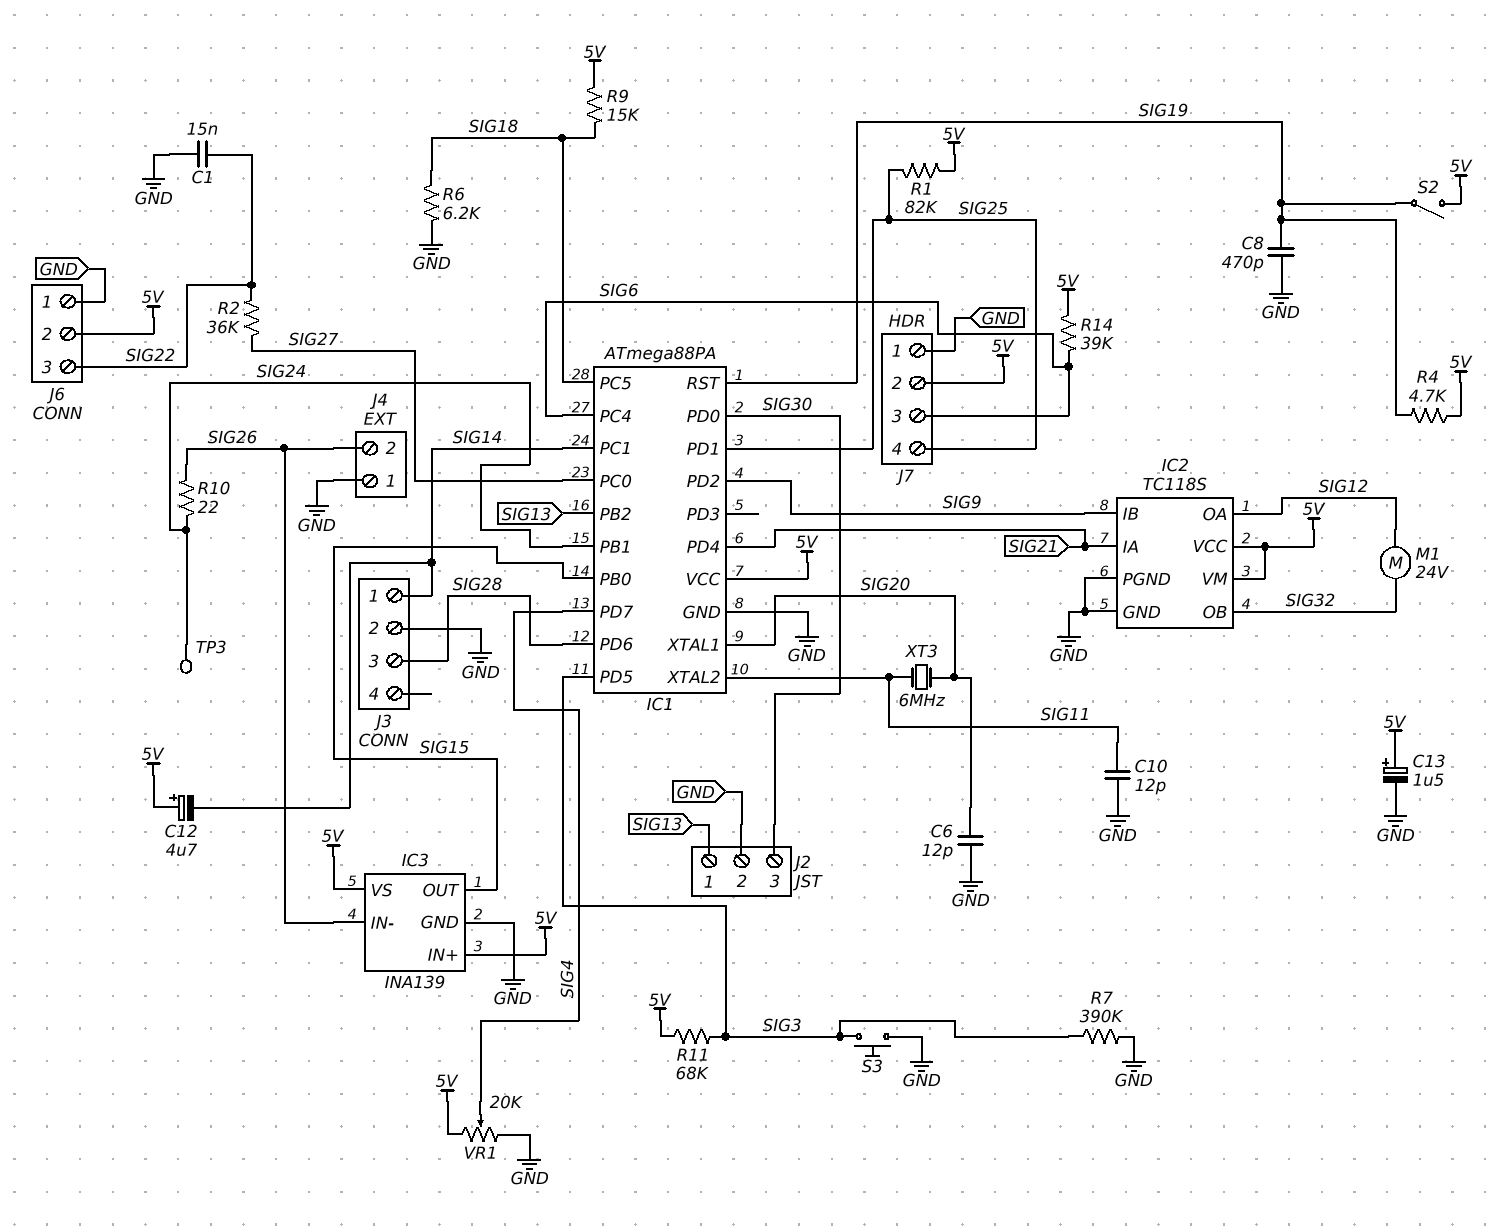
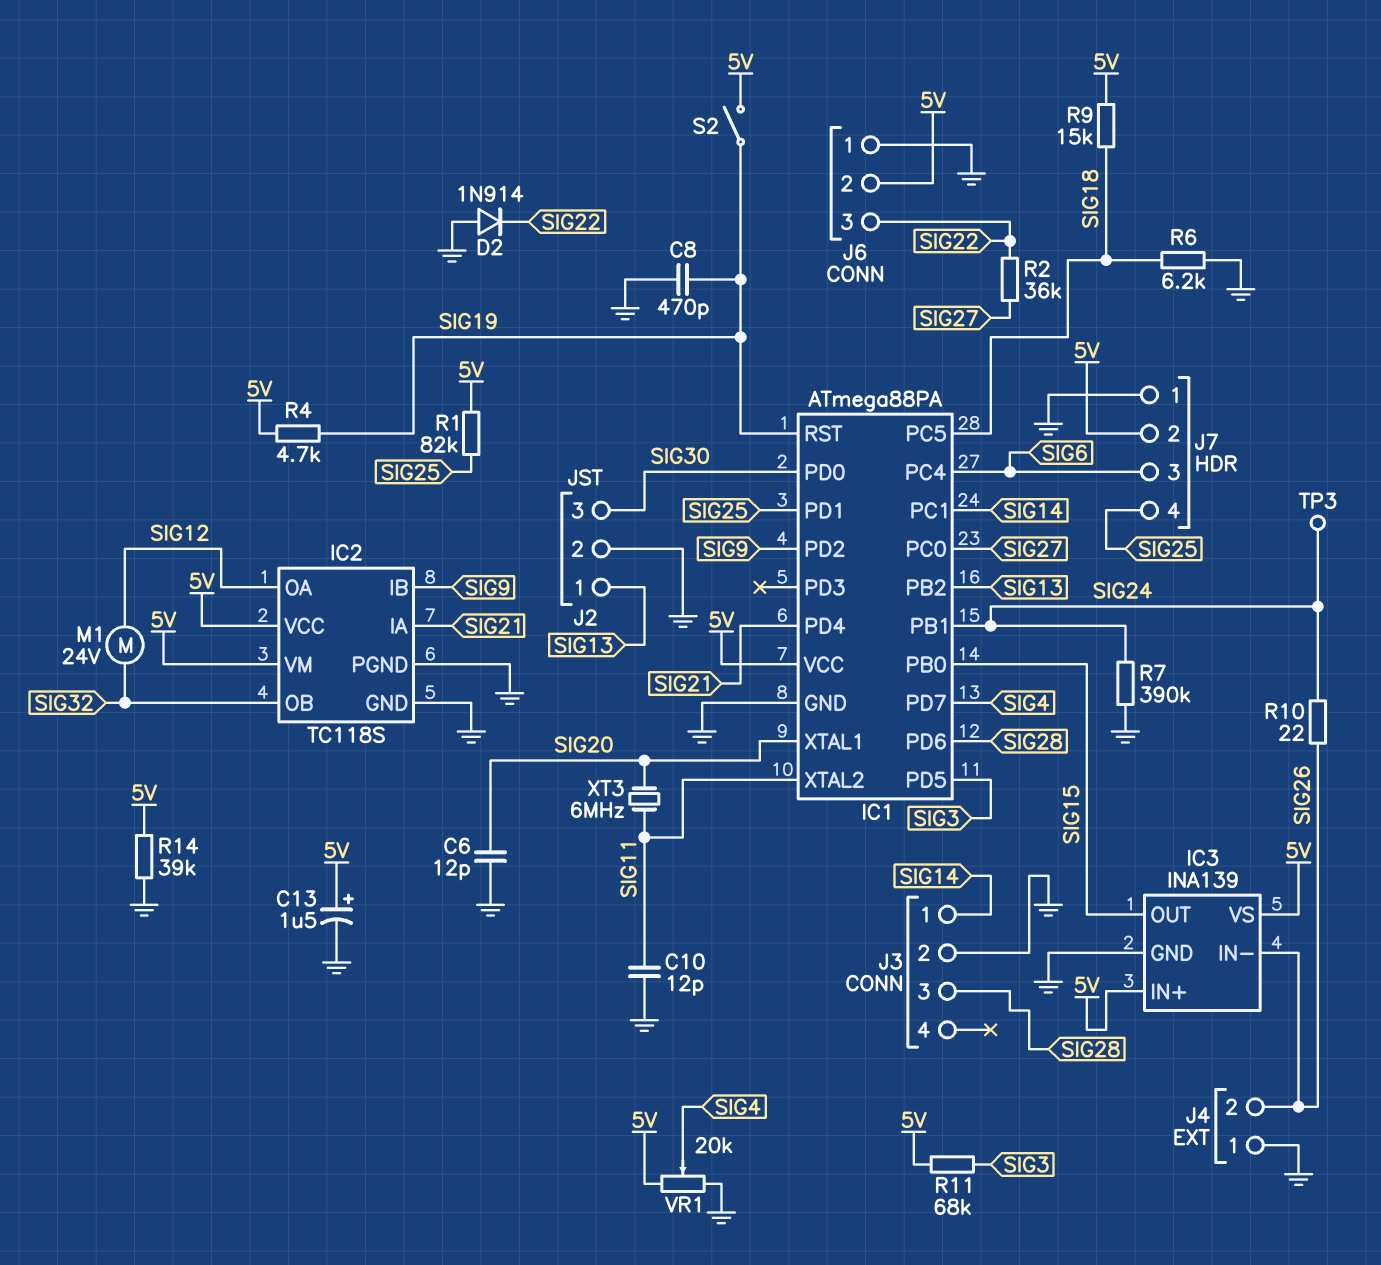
C1: 15nF (GND, SIG22) -> none
C12: 4.7uF (plus 5V, minus SIG14) -> none
D2: none -> diode 1N914 (A GND, K SIG22)
R7: 390k (GND, SIG3) -> 390k (GND, SIG24)
R14: 39k (5V, SIG6) -> 39k (5V, GND)
S3: button (GND, SIG3) -> none

